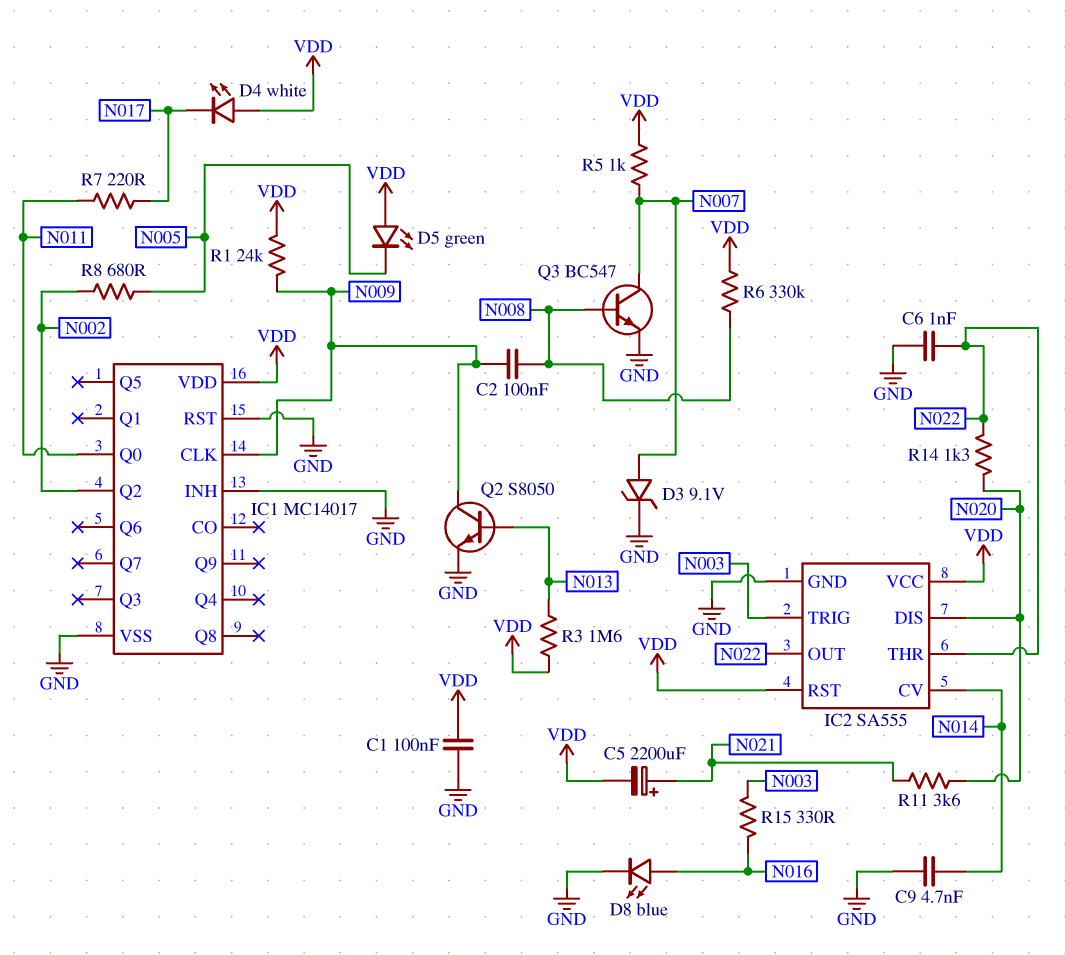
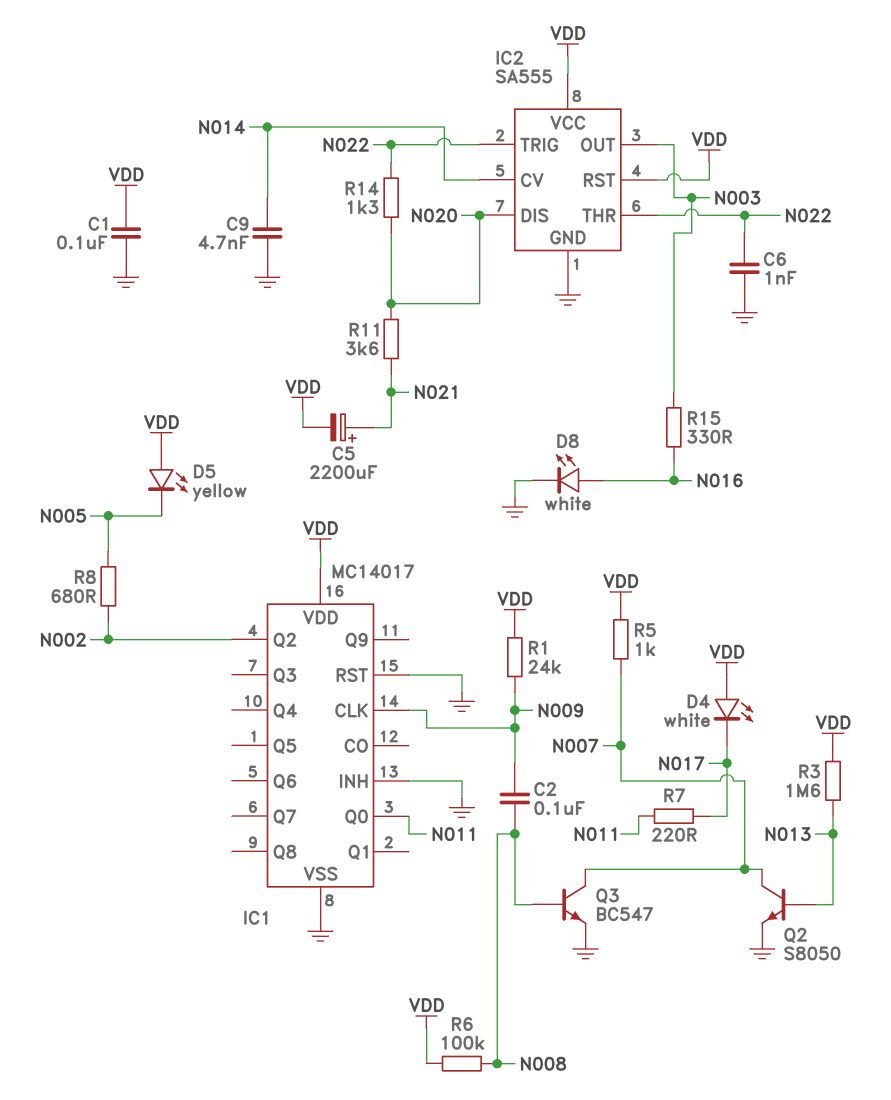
D3: zener 9.1V (A N007, K GND) -> none
D5: LED green (A VDD, K N005) -> LED yellow (A VDD, K N005)
D8: LED blue (A N016, K GND) -> LED white (A N016, K GND)
IC2 pin OUT: N022 -> N003
IC2 pin TRIG: N003 -> N022
Q2: NPN S8050 (B N013, C N009, E GND) -> NPN S8050 (B N013, C N007, E GND)
R6: 330k (N008, VDD) -> 100k (N008, VDD)

